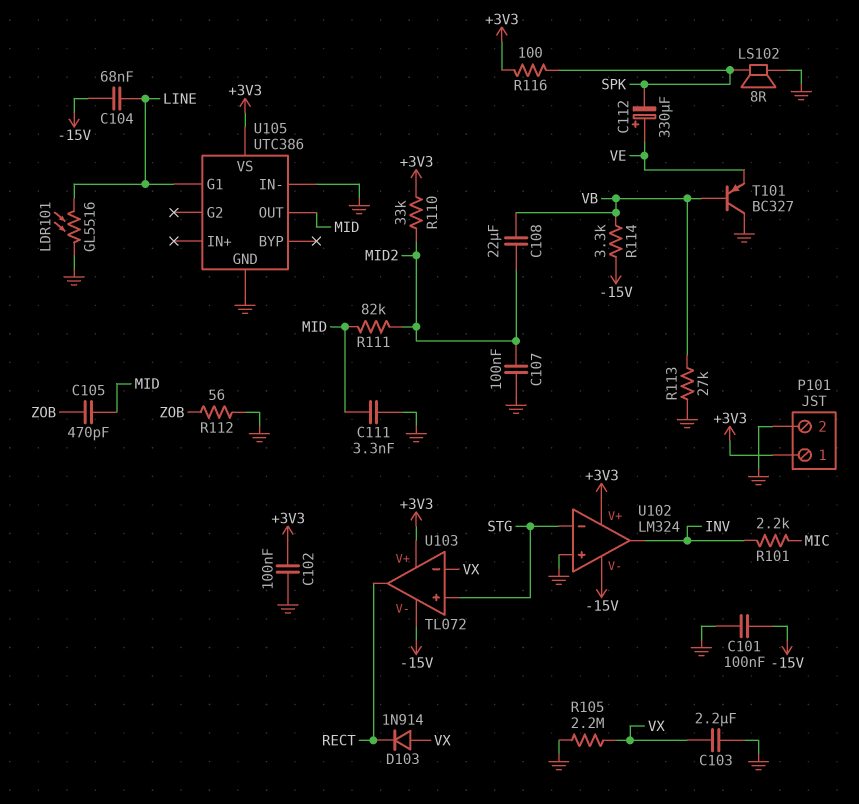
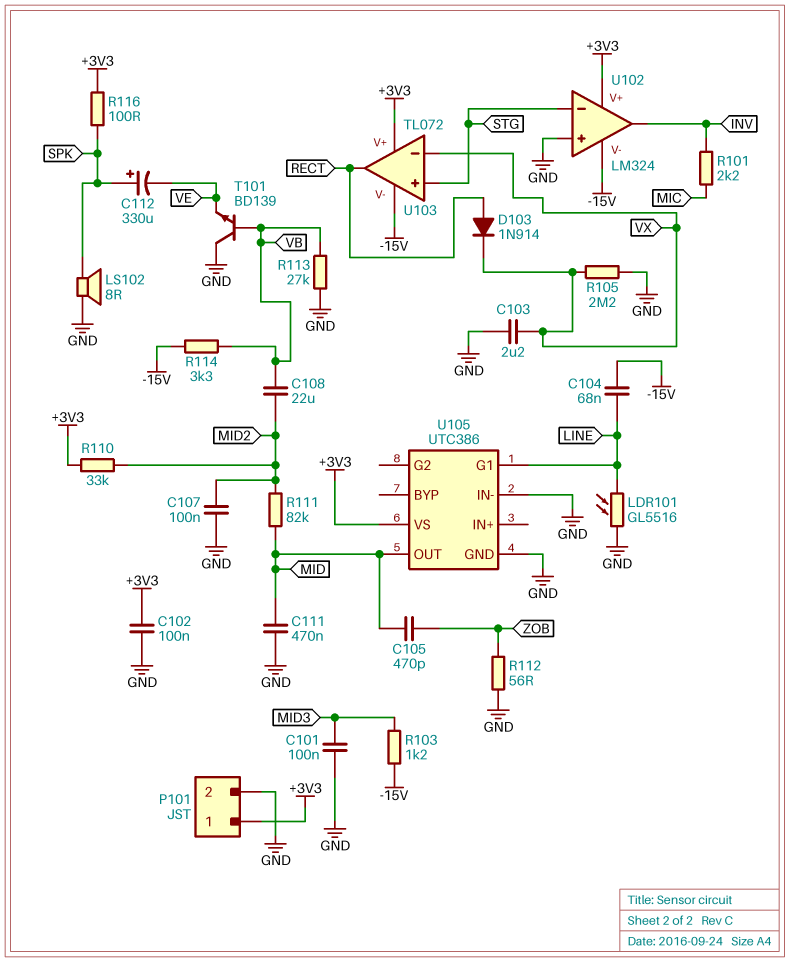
C101: 100nF (-15V, GND) -> 100nF (GND, MID3)
C111: 3.3nF (GND, MID) -> 470nF (GND, MID)
C112: 330uF (plus VE, minus SPK) -> 330uF (plus SPK, minus VE)
D103: diode 1N914 (A VX, K RECT) -> diode 1N914 (A RECT, K VX)
R103: none -> 1.2k (-15V, MID3)
T101: PNP BC327 (B VB, C GND, E VE) -> NPN BD139 (B VB, C GND, E VE)

